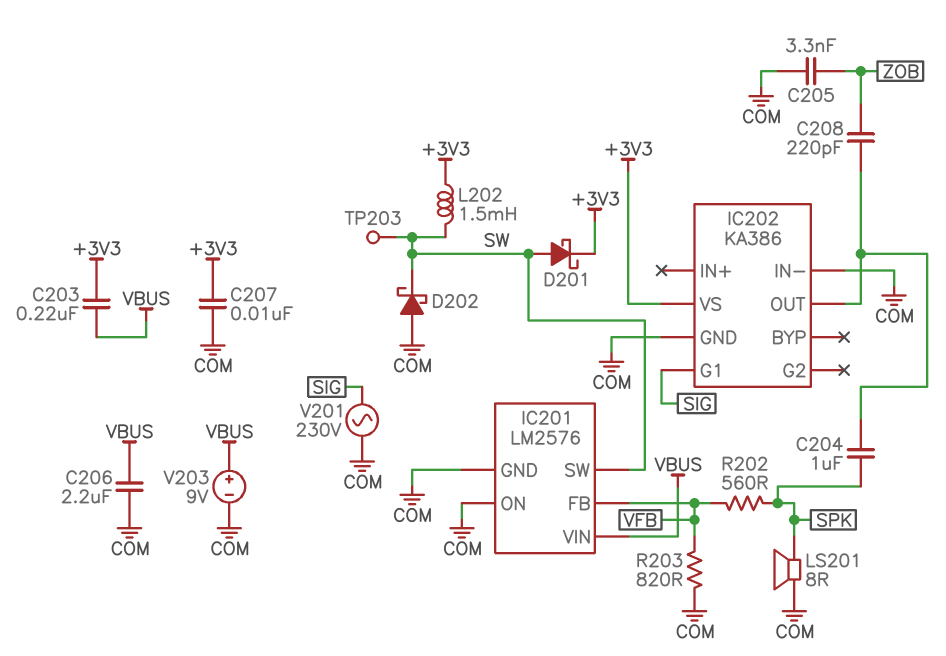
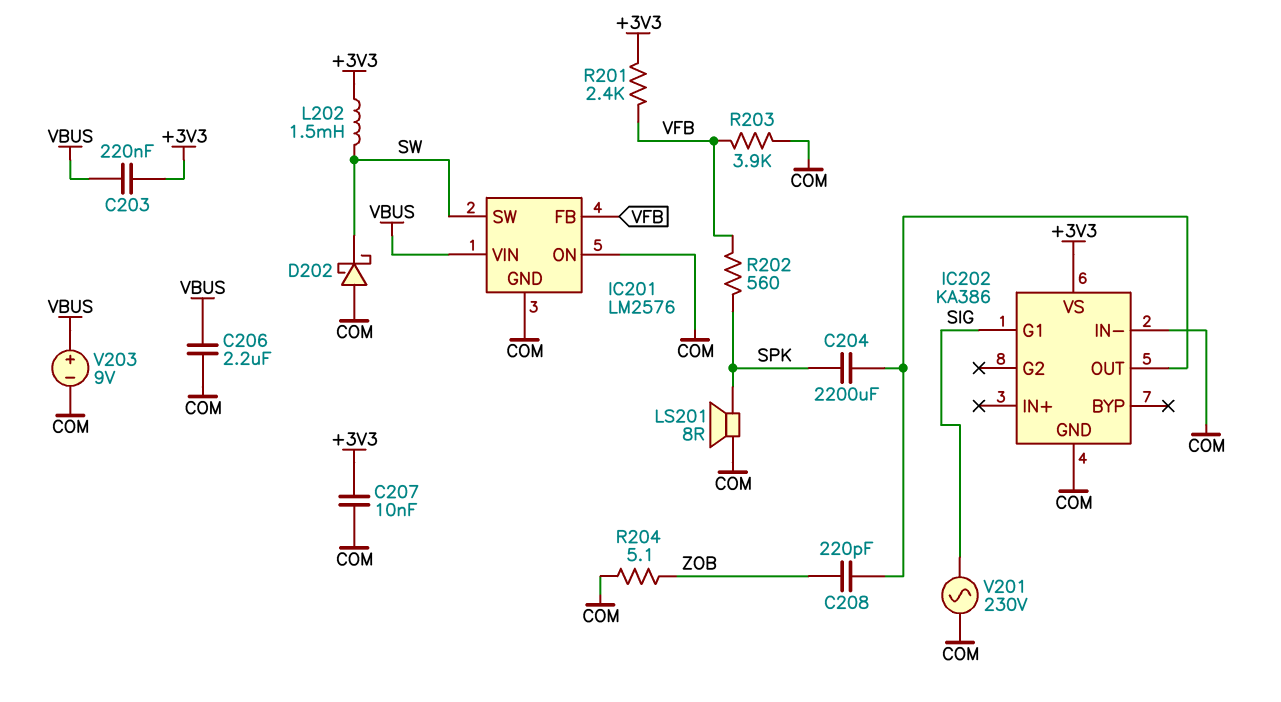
C204: 1uF (IC202/OUT, SPK) -> 2200uF (IC202/OUT, SPK)
C205: 3.3nF (COM, ZOB) -> none
D201: schottky (A SW, K +3V3) -> none
R201: none -> 2.4k (+3V3, VFB)
R203: 820 (COM, VFB) -> 3.9k (COM, VFB)
R204: none -> 5.1 (COM, ZOB)
TP203: test point (SW) -> none

